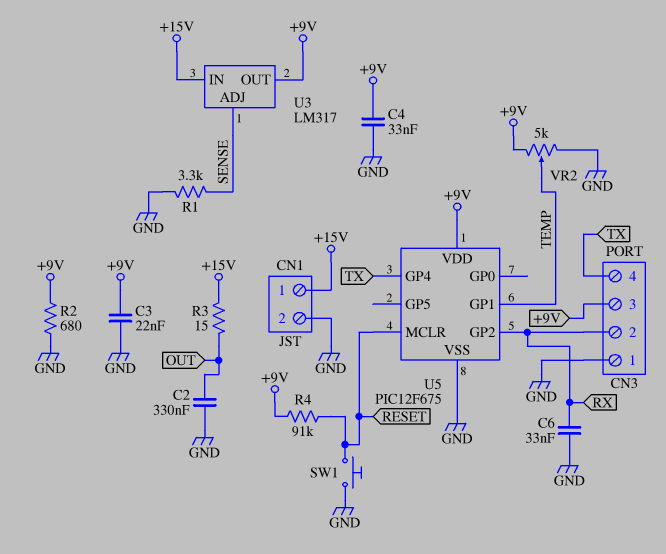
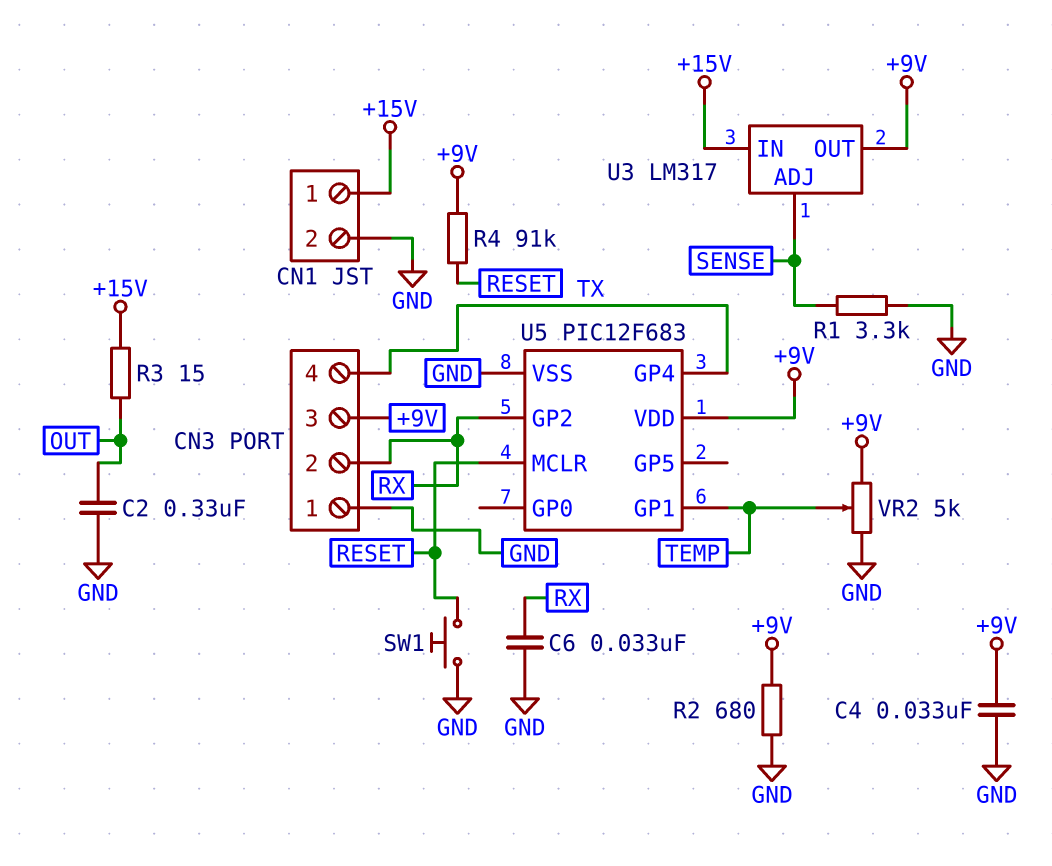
C3: 22nF (+9V, GND) -> none
U5: PIC12F675 -> PIC12F683

